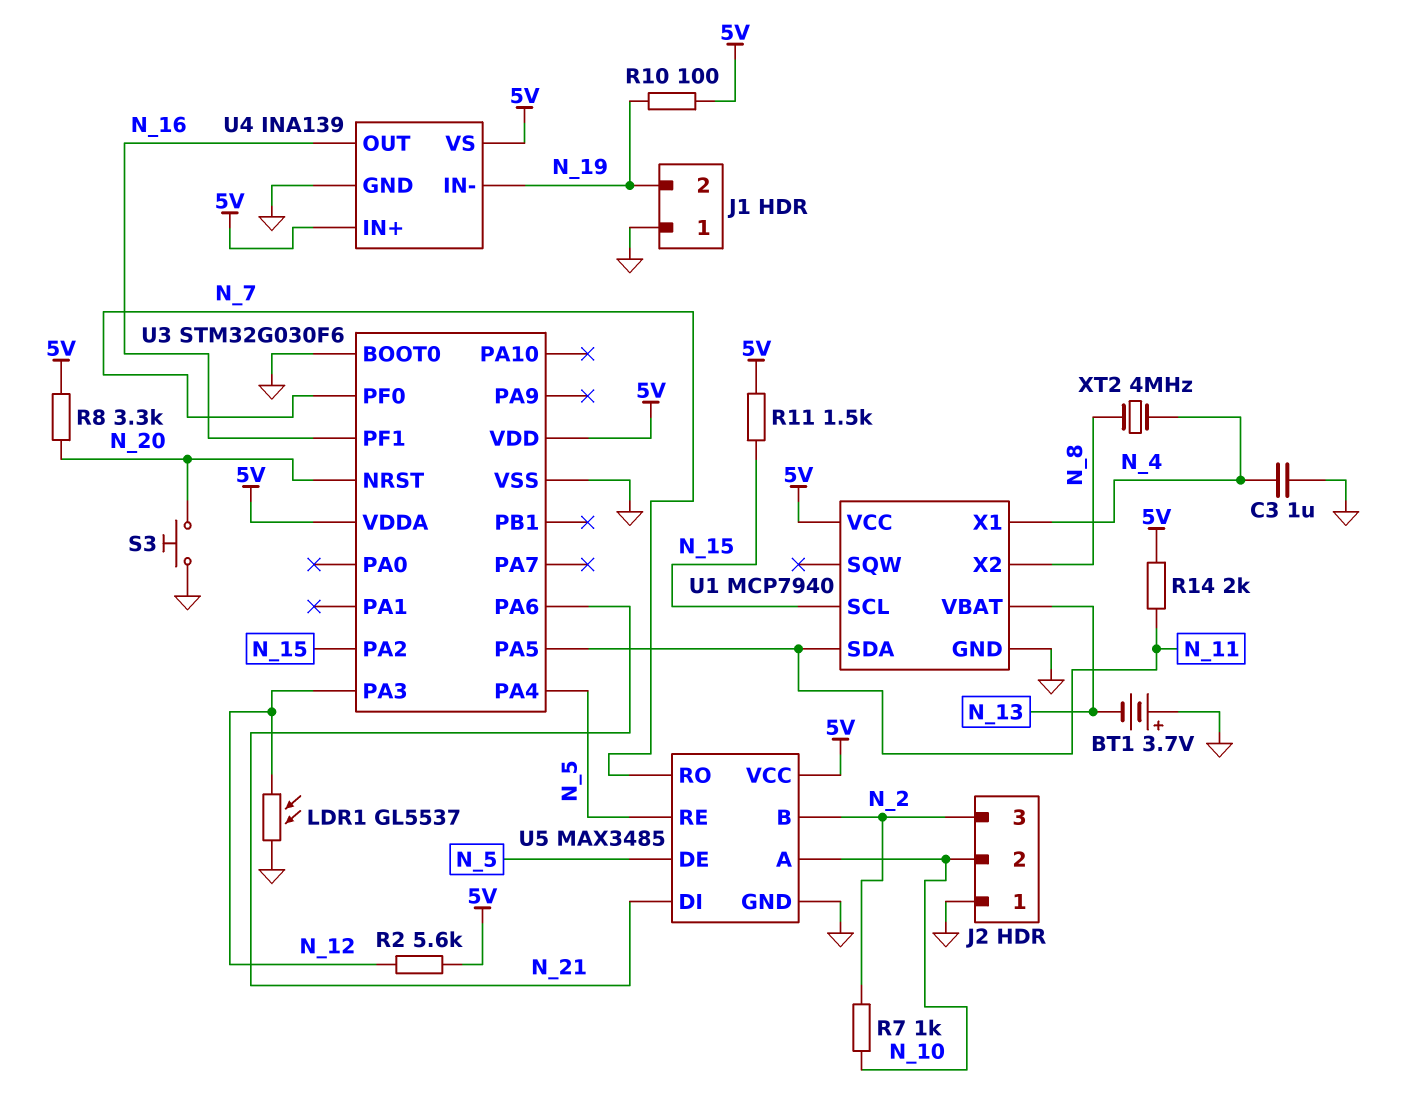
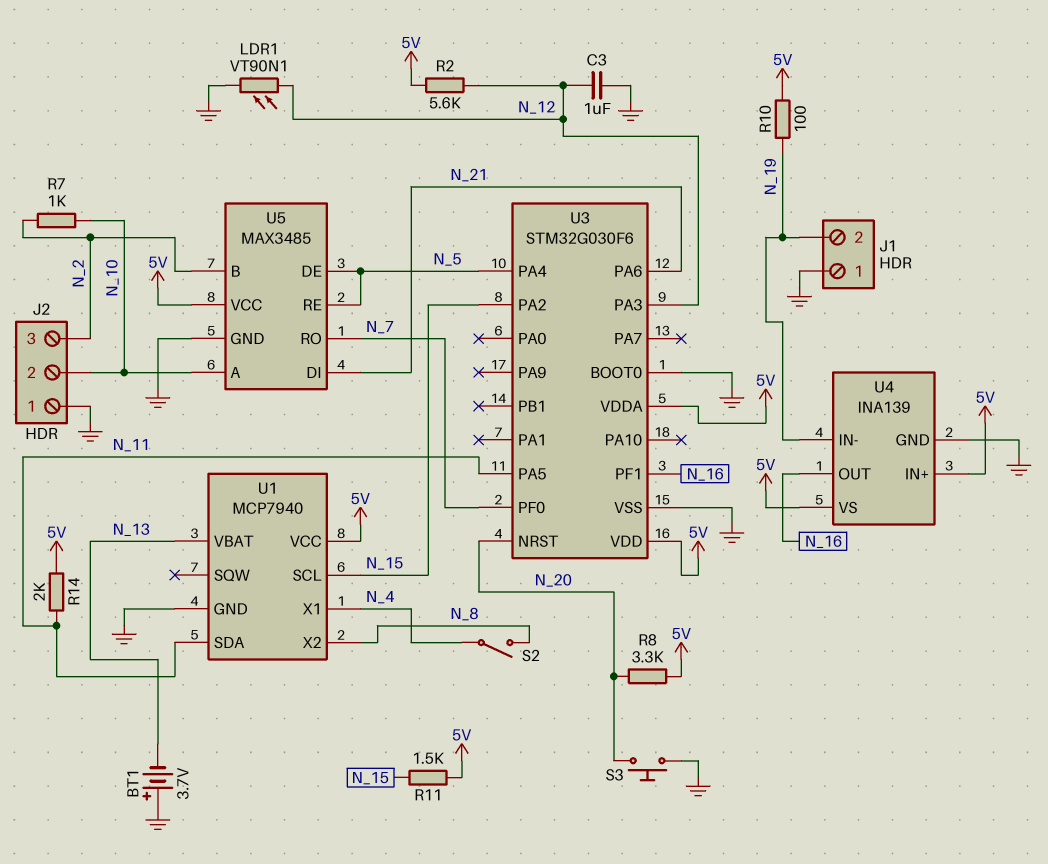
C3: 1uF (GND, N_4) -> 1uF (GND, N_12)
LDR1: GL5537 (GND, N_12) -> VT90N1 (GND, N_12)
S2: none -> switch (N_4, N_8)
XT2: 4MHz (N_4, N_8) -> none

